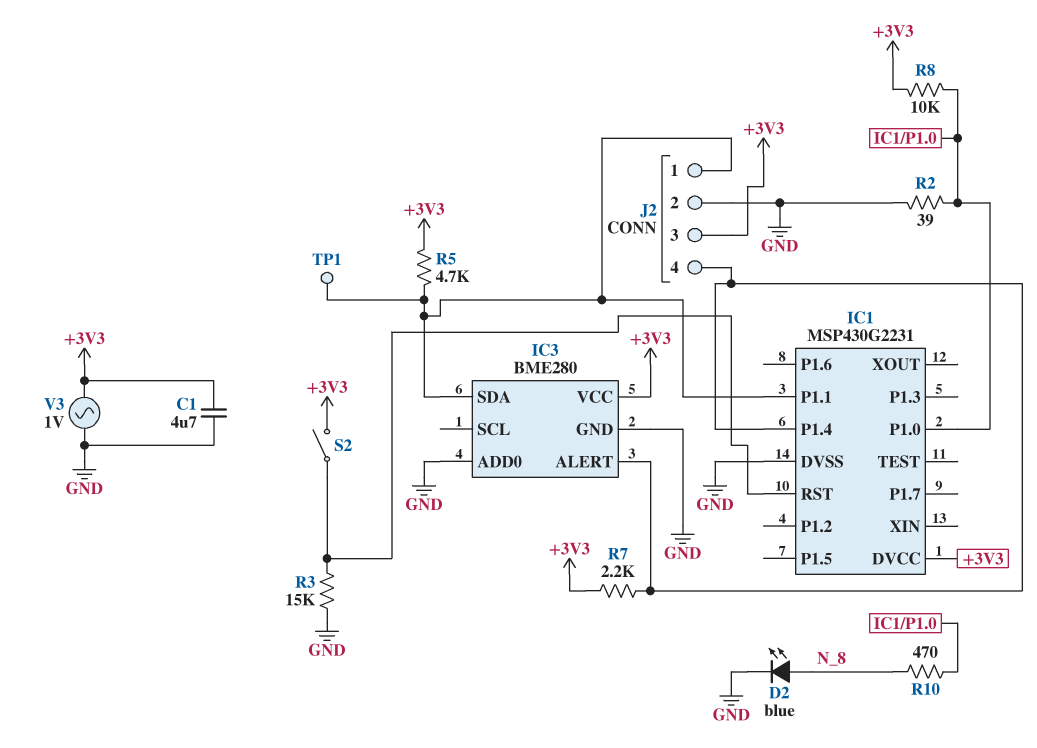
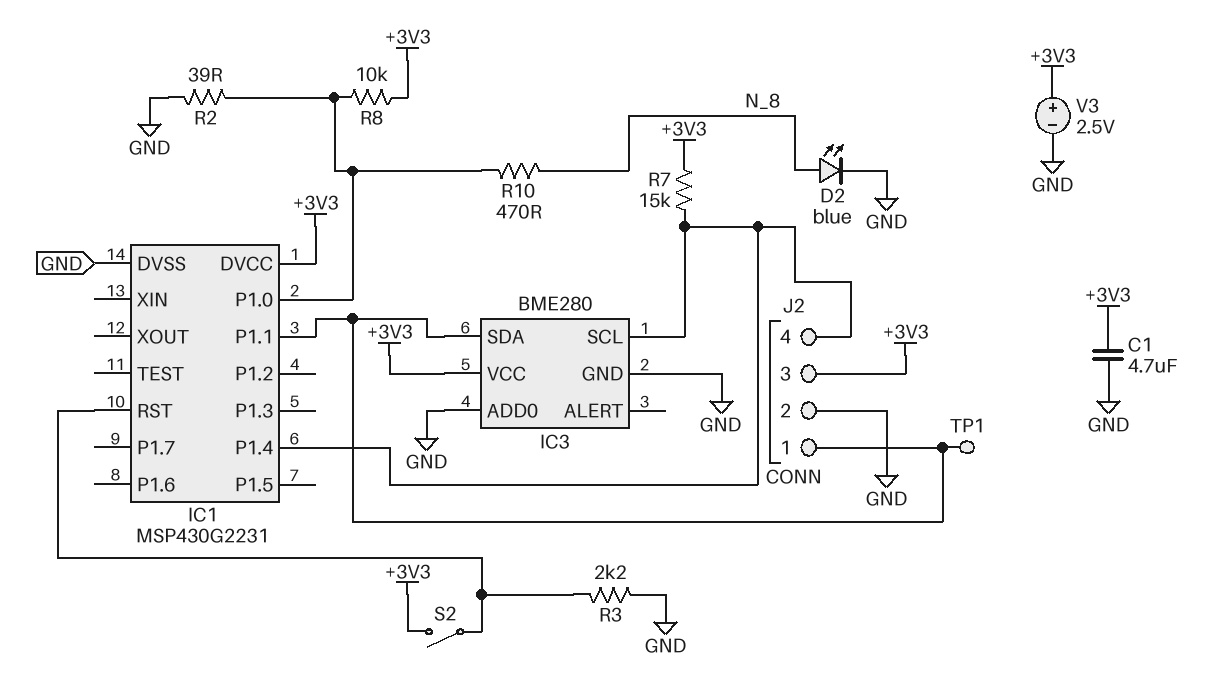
IC3 pin ALERT: IC1/P1.4 -> none
IC3 pin SCL: none -> IC1/P1.4
R3: 15k (GND, IC1/RST) -> 2.2k (GND, IC1/RST)
R5: 4.7k (+3V3, IC1/P1.1) -> none
R7: 2.2k (+3V3, IC1/P1.4) -> 15k (+3V3, IC1/P1.4)
V3: AC 1V (+3V3, GND) -> 2.5V (plus +3V3, minus GND)

